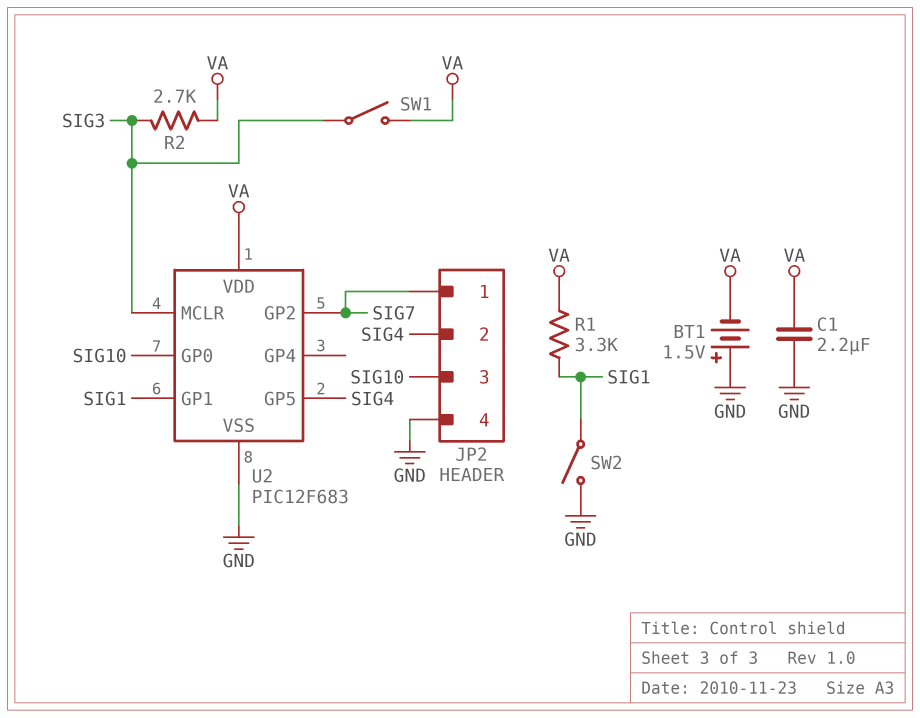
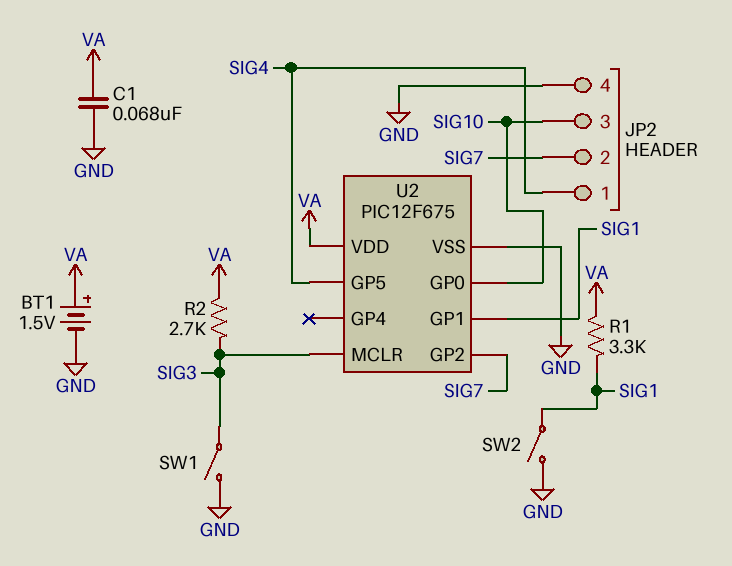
BT1: 1.5V (plus GND, minus VA) -> 1.5V (plus VA, minus GND)
C1: 2.2uF (GND, VA) -> 68nF (GND, VA)
JP2 pin 1: SIG7 -> SIG4
JP2 pin 2: SIG4 -> SIG7
SW1: switch (SIG3, VA) -> switch (GND, SIG3)
U2: PIC12F683 -> PIC12F675

